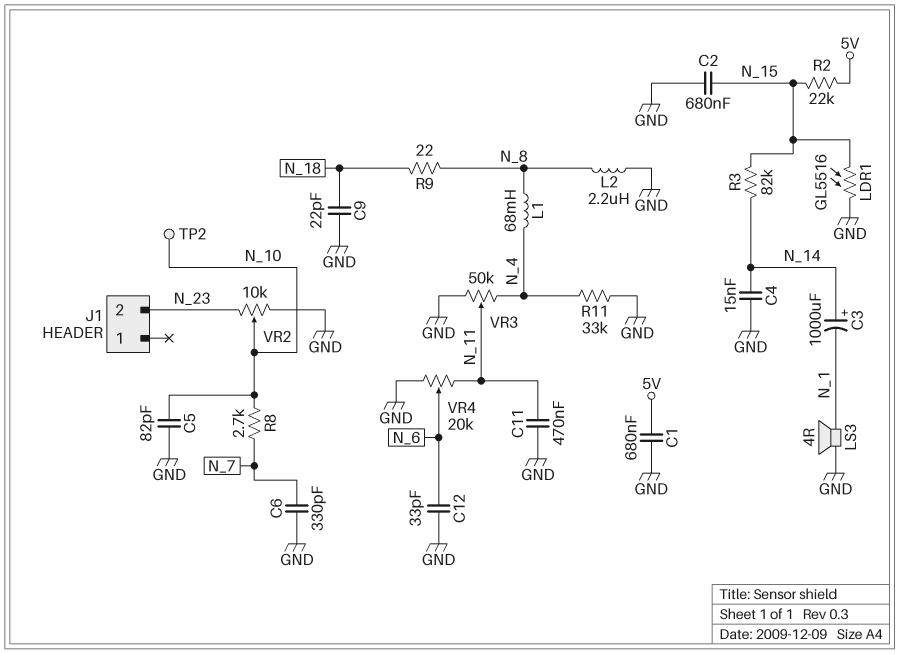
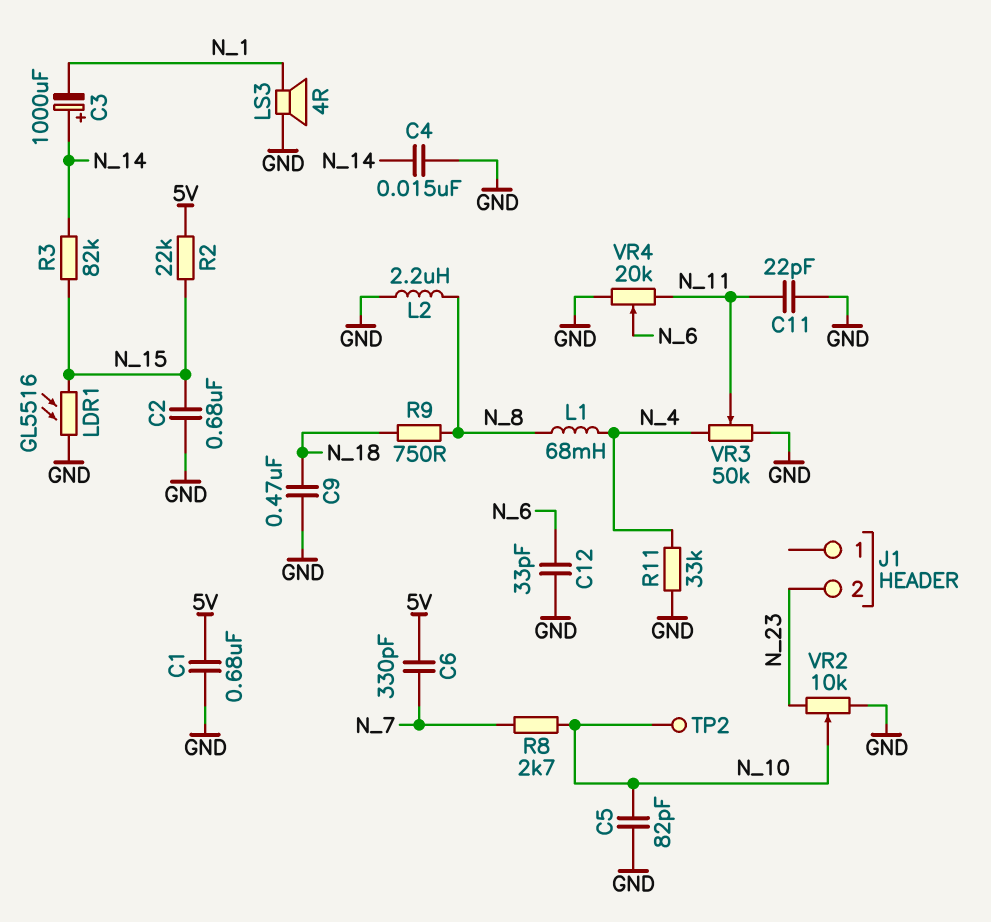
C6: 330pF (GND, N_7) -> 330pF (5V, N_7)
C9: 22pF (GND, N_18) -> 470nF (GND, N_18)
C11: 470nF (GND, N_11) -> 22pF (GND, N_11)
R9: 22 (N_8, N_18) -> 750 (N_8, N_18)

